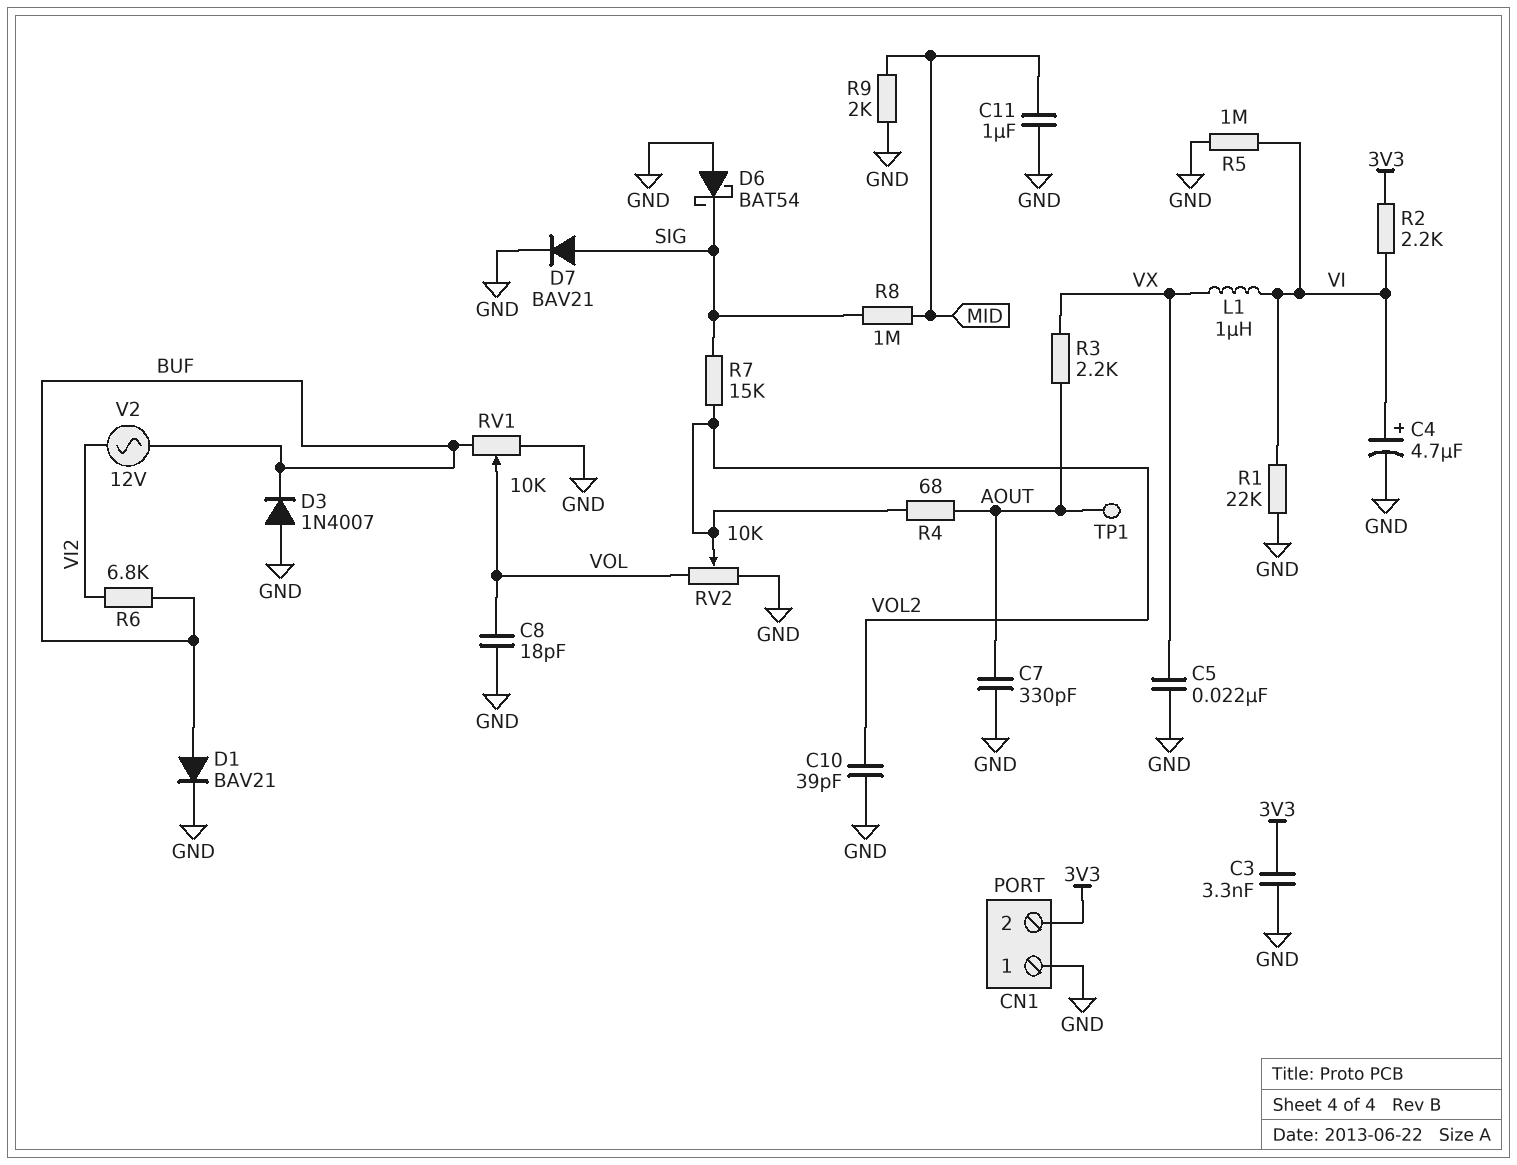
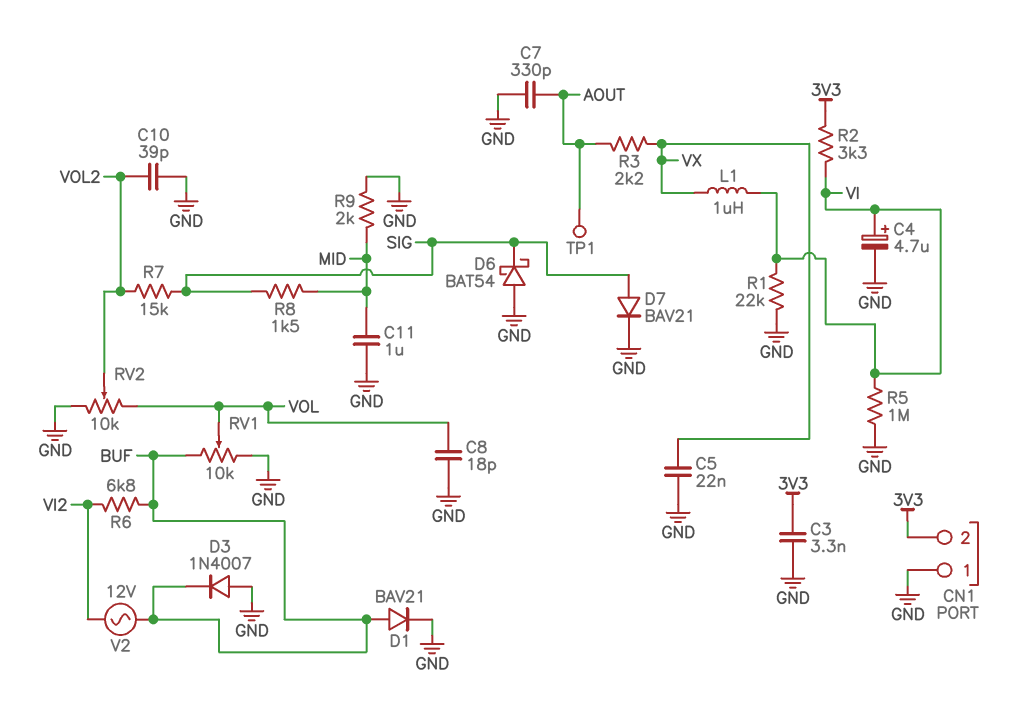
R2: 2.2k (3V3, VI) -> 3.3k (3V3, VI)
R4: 68 (AOUT, VOL2) -> none
R8: 1M (MID, SIG) -> 1.5k (MID, SIG)

